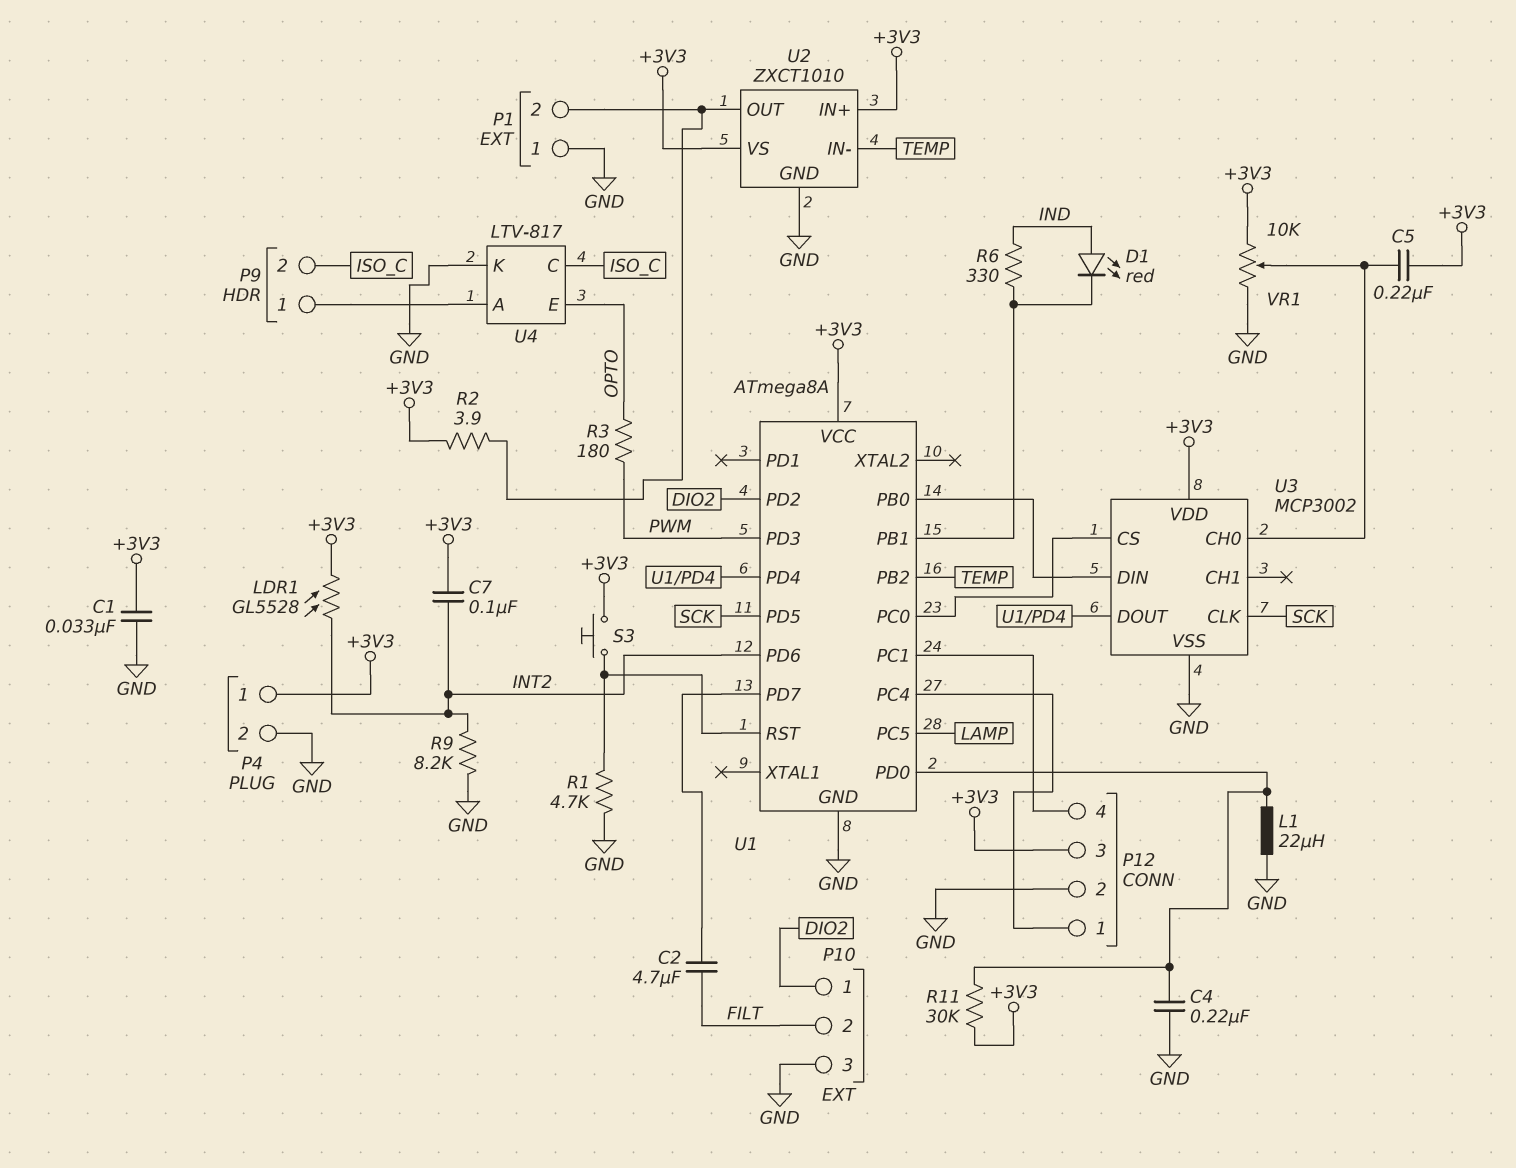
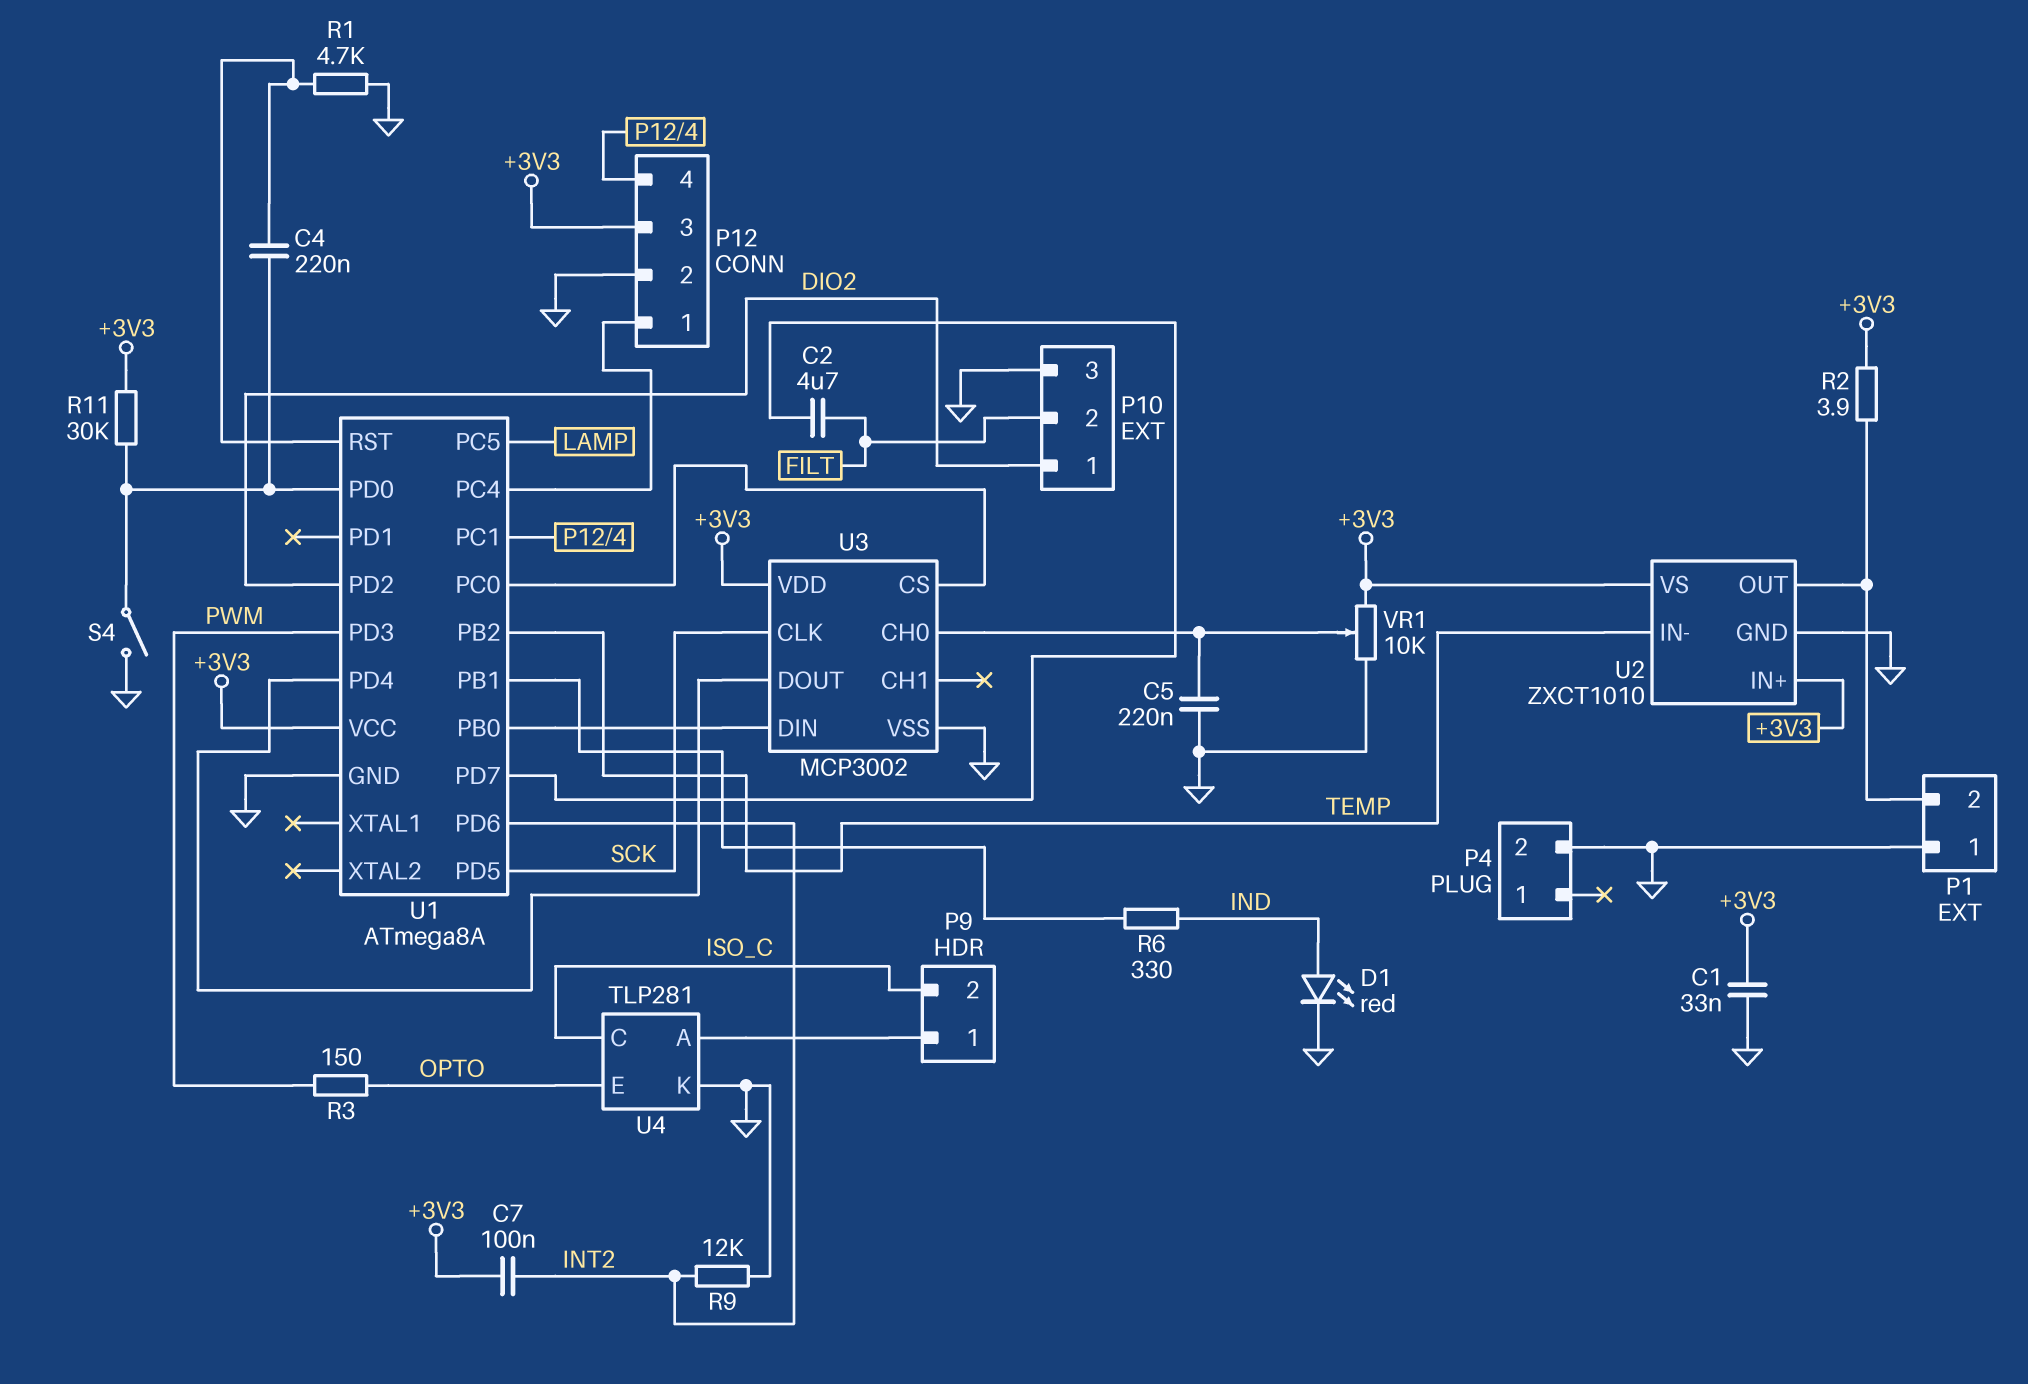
C4: 220nF (GND, U1/PD0) -> 220nF (U1/PD0, U1/RST)
C5: 220nF (+3V3, U3/CH0) -> 220nF (GND, U3/CH0)
D1: LED red (A IND, K U1/PB1) -> LED red (A IND, K GND)
L1: 22uH (GND, U1/PD0) -> none
LDR1: GL5528 (+3V3, INT2) -> none
P4 pin 1: +3V3 -> none
R3: 180 (OPTO, PWM) -> 150 (OPTO, PWM)
R9: 8.2k (GND, INT2) -> 12k (GND, INT2)
S3: button (+3V3, U1/RST) -> none
S4: none -> switch (GND, U1/PD0)
U4: LTV-817 -> TLP281

